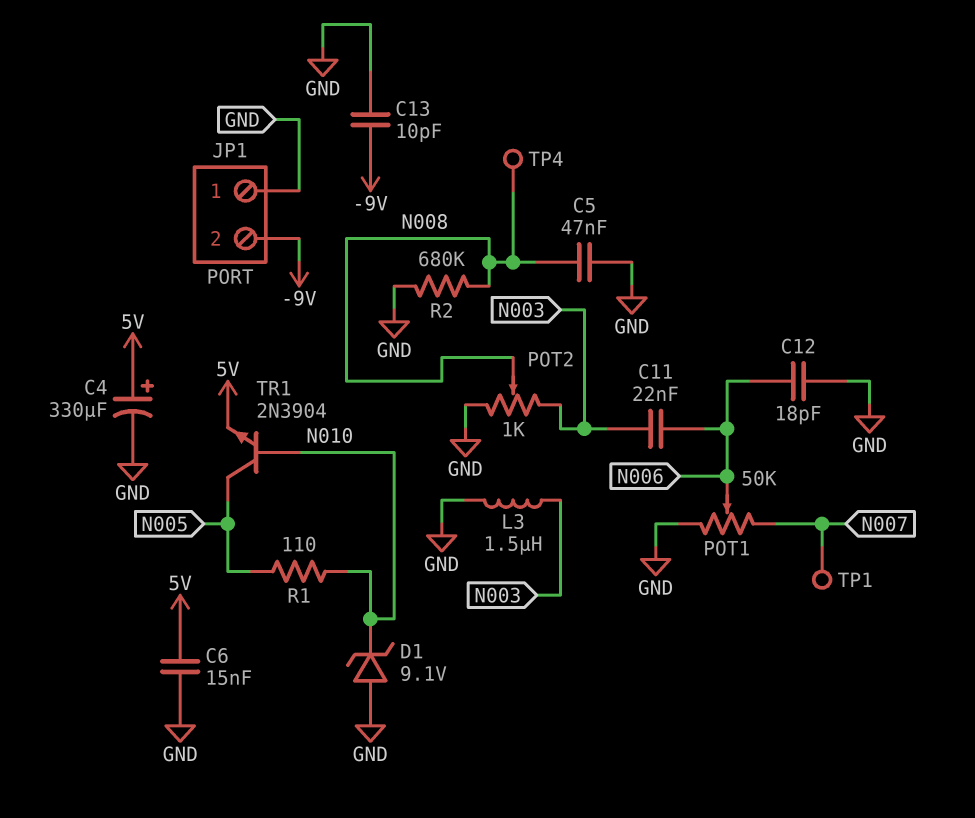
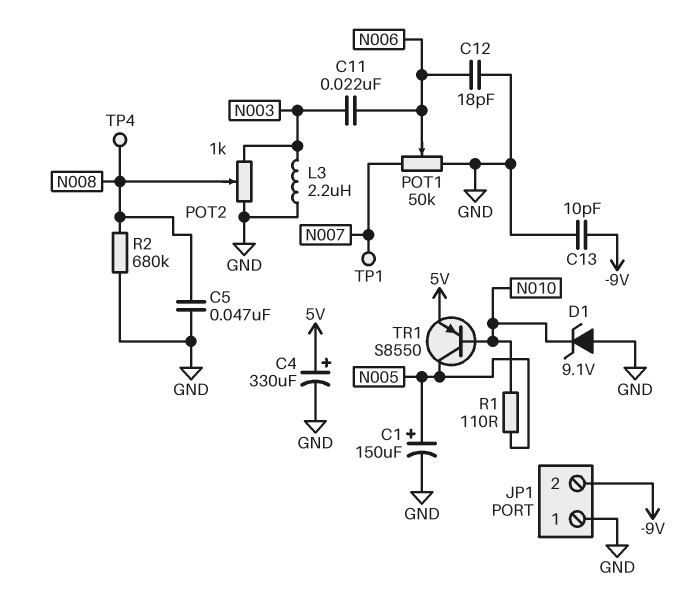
C1: none -> 150uF (plus N005, minus GND)
C6: 15nF (5V, GND) -> none
L3: 1.5uH (GND, N003) -> 2.2uH (GND, N003)
TR1: NPN 2N3904 (B N010, C N005, E 5V) -> PNP S8550 (B N010, C N005, E 5V)

